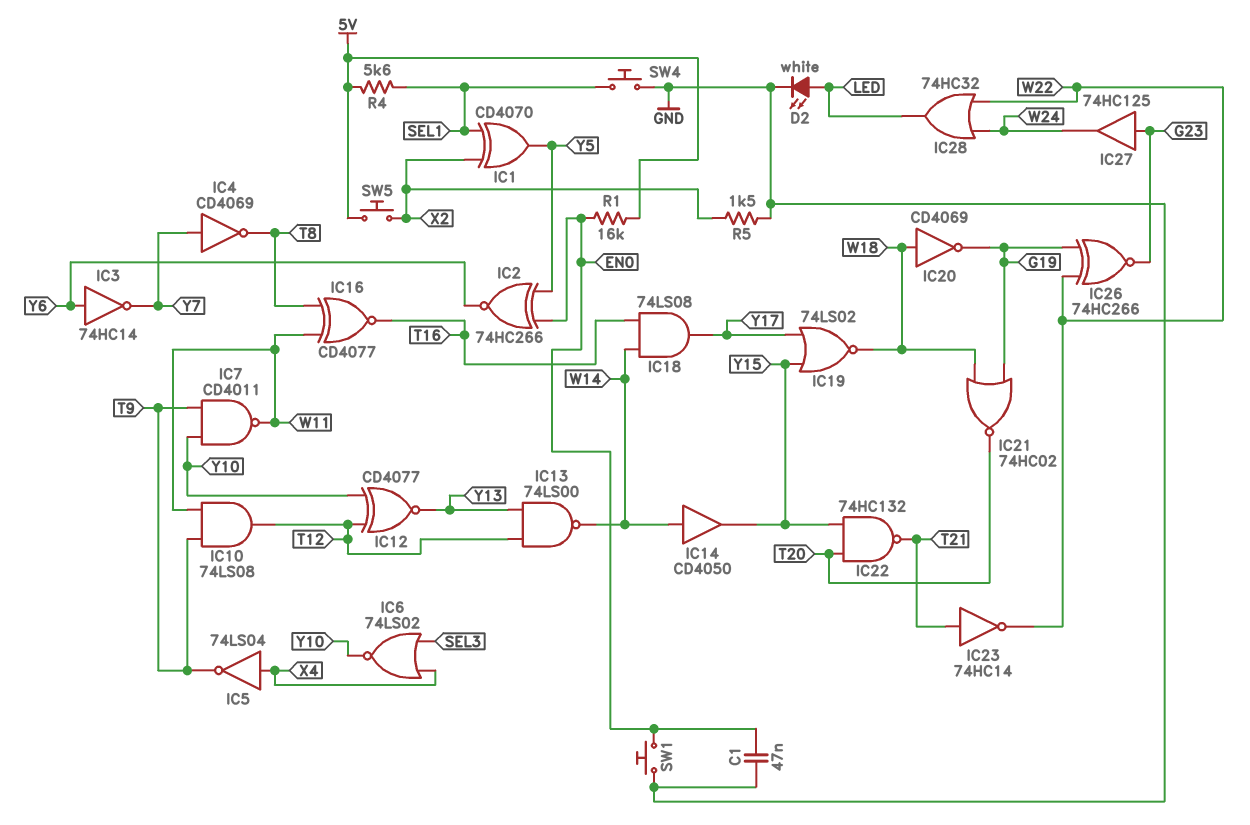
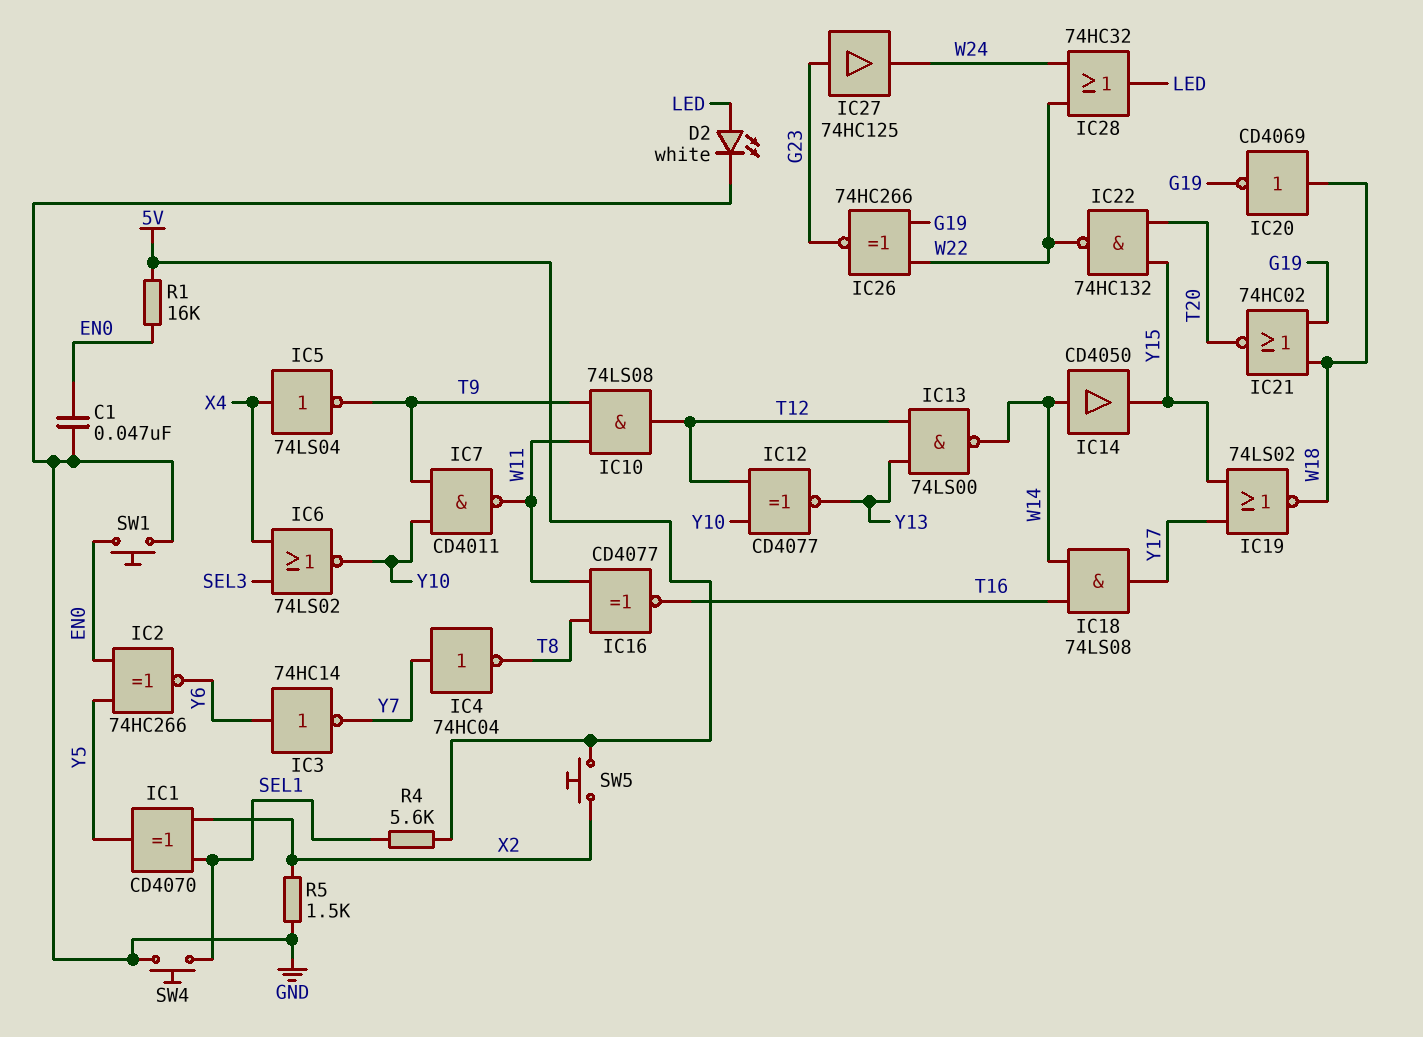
IC4: NOT CD4069 (in Y7, out T8) -> NOT 74HC04 (in Y7, out T8)
IC22: NAND 74HC132 (in T20, in Y15, out T21) -> NAND 74HC132 (in T20, in Y15, out W22)
IC23: NOT 74HC14 (in T21, out W22) -> none

